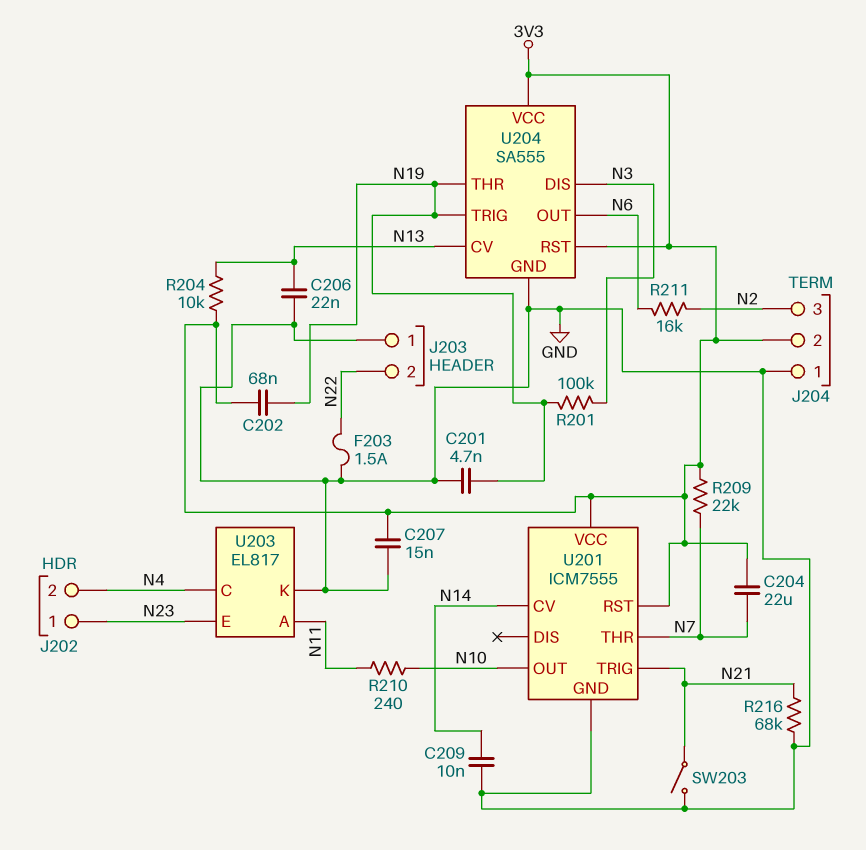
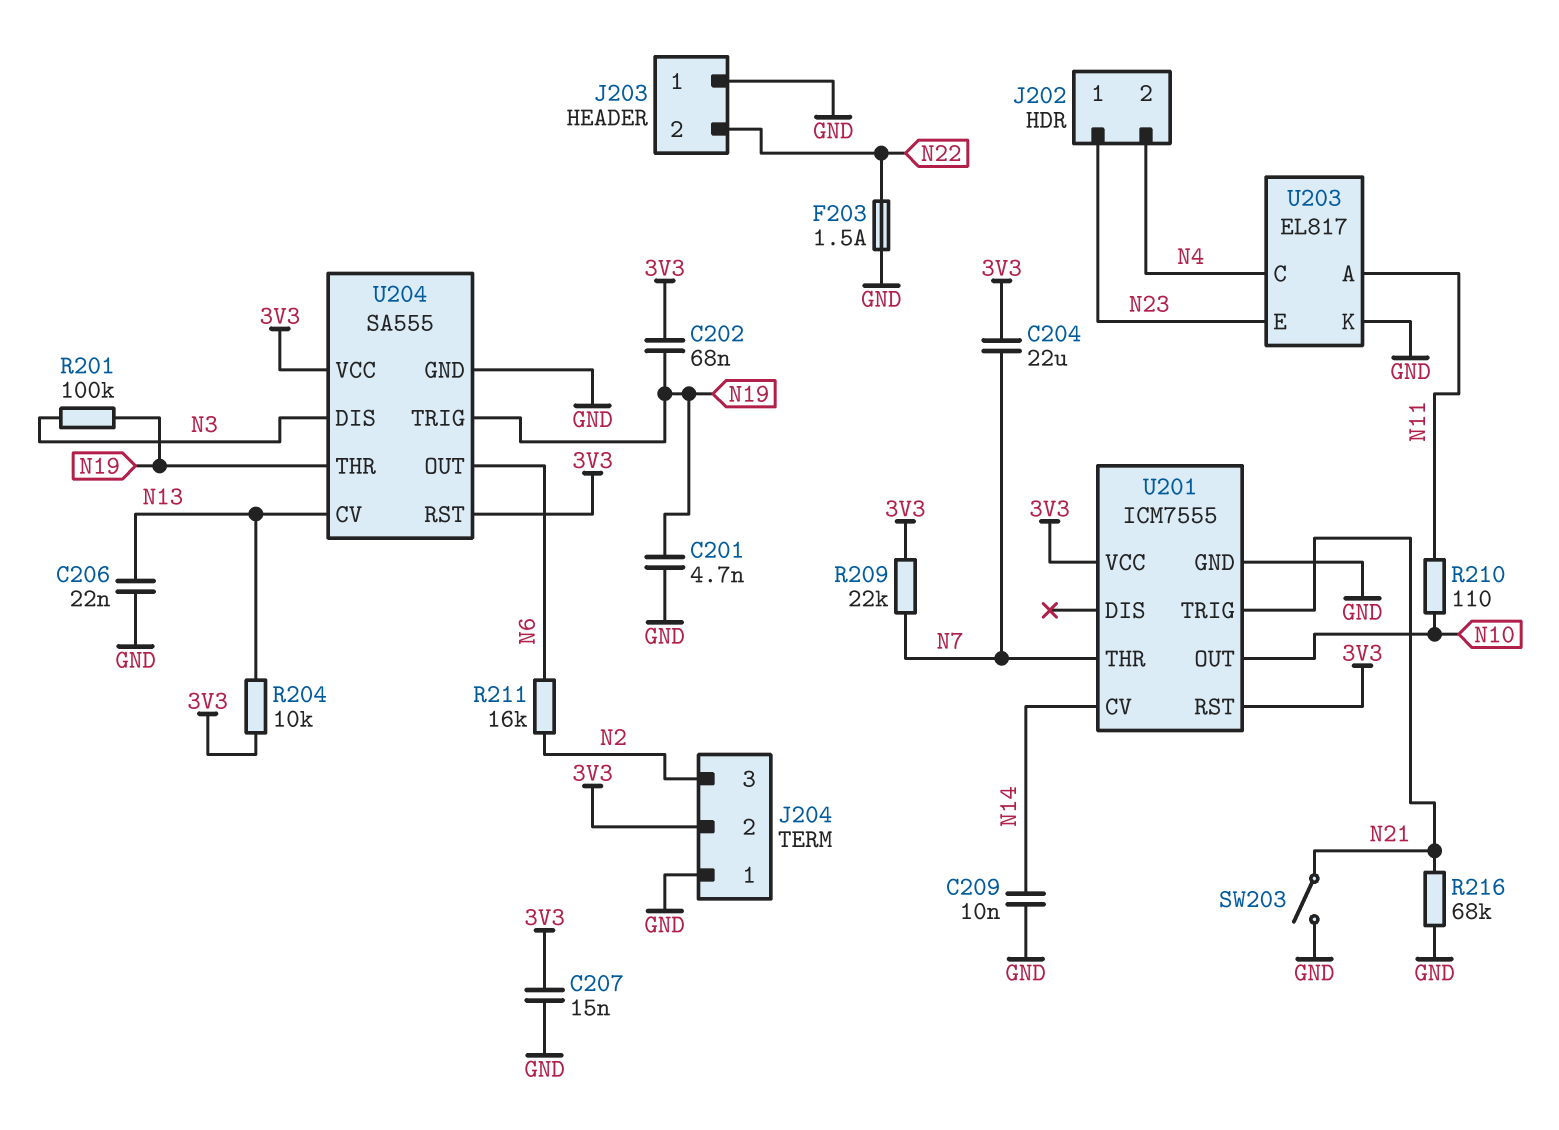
R210: 240 (N10, N11) -> 110 (N10, N11)

